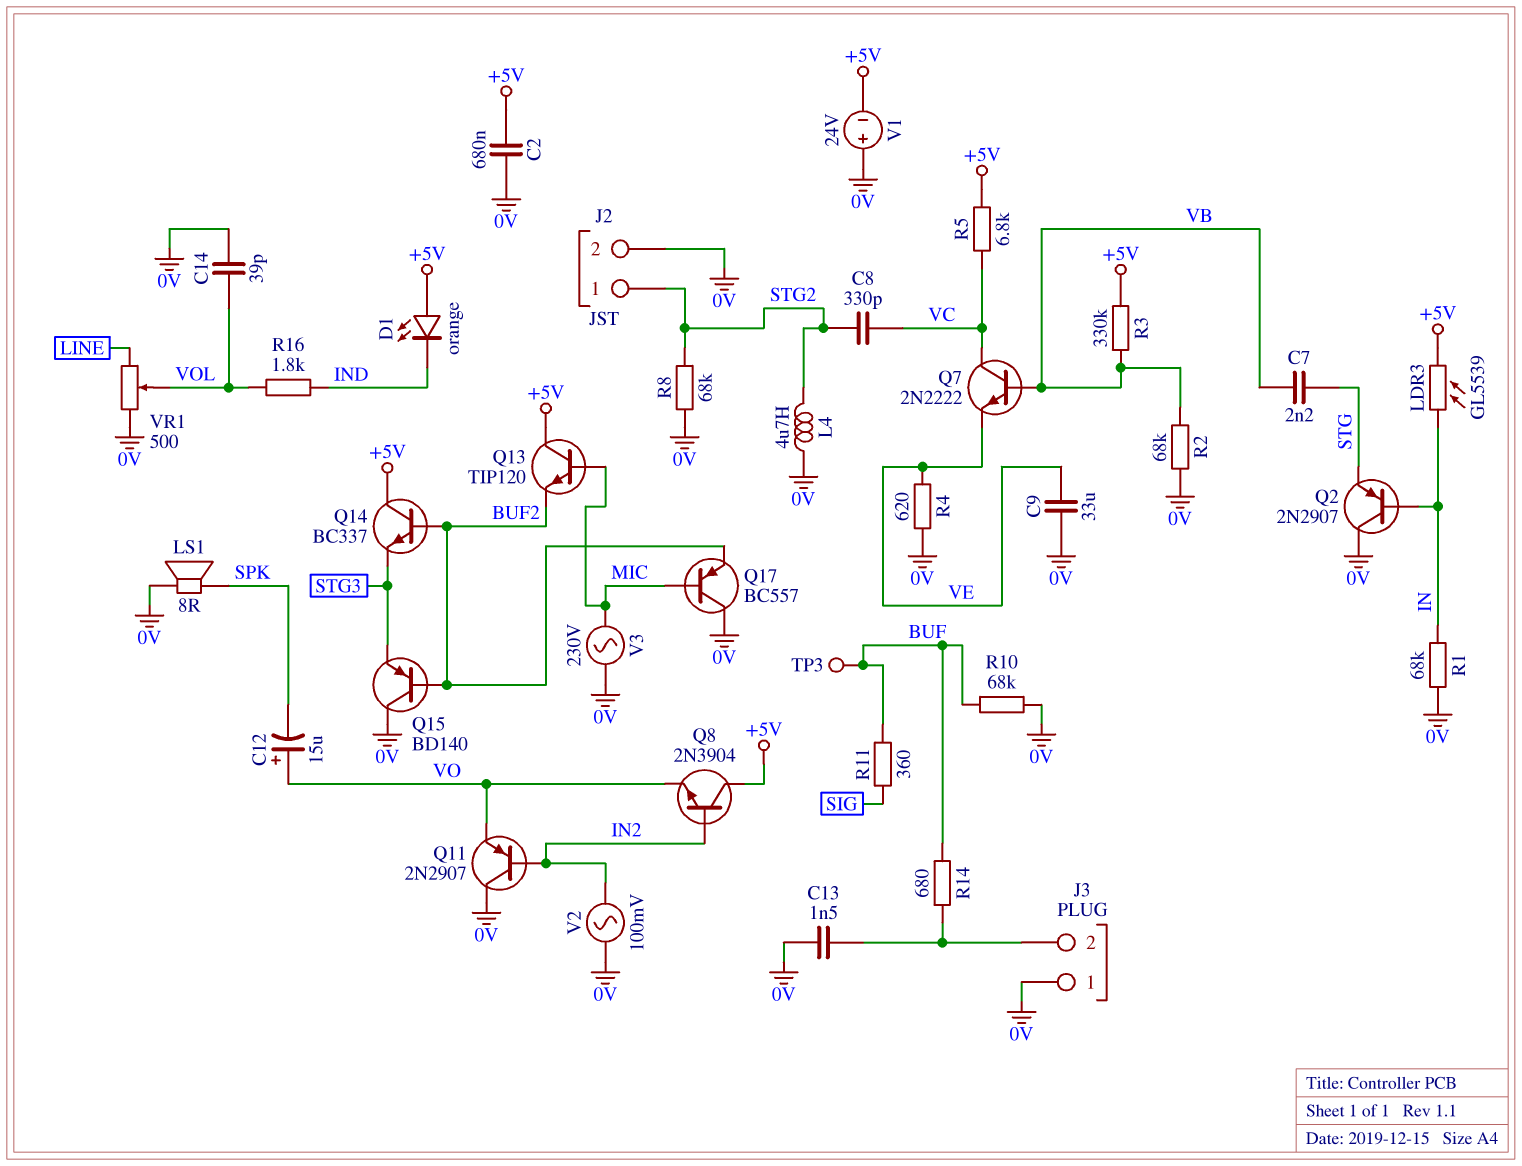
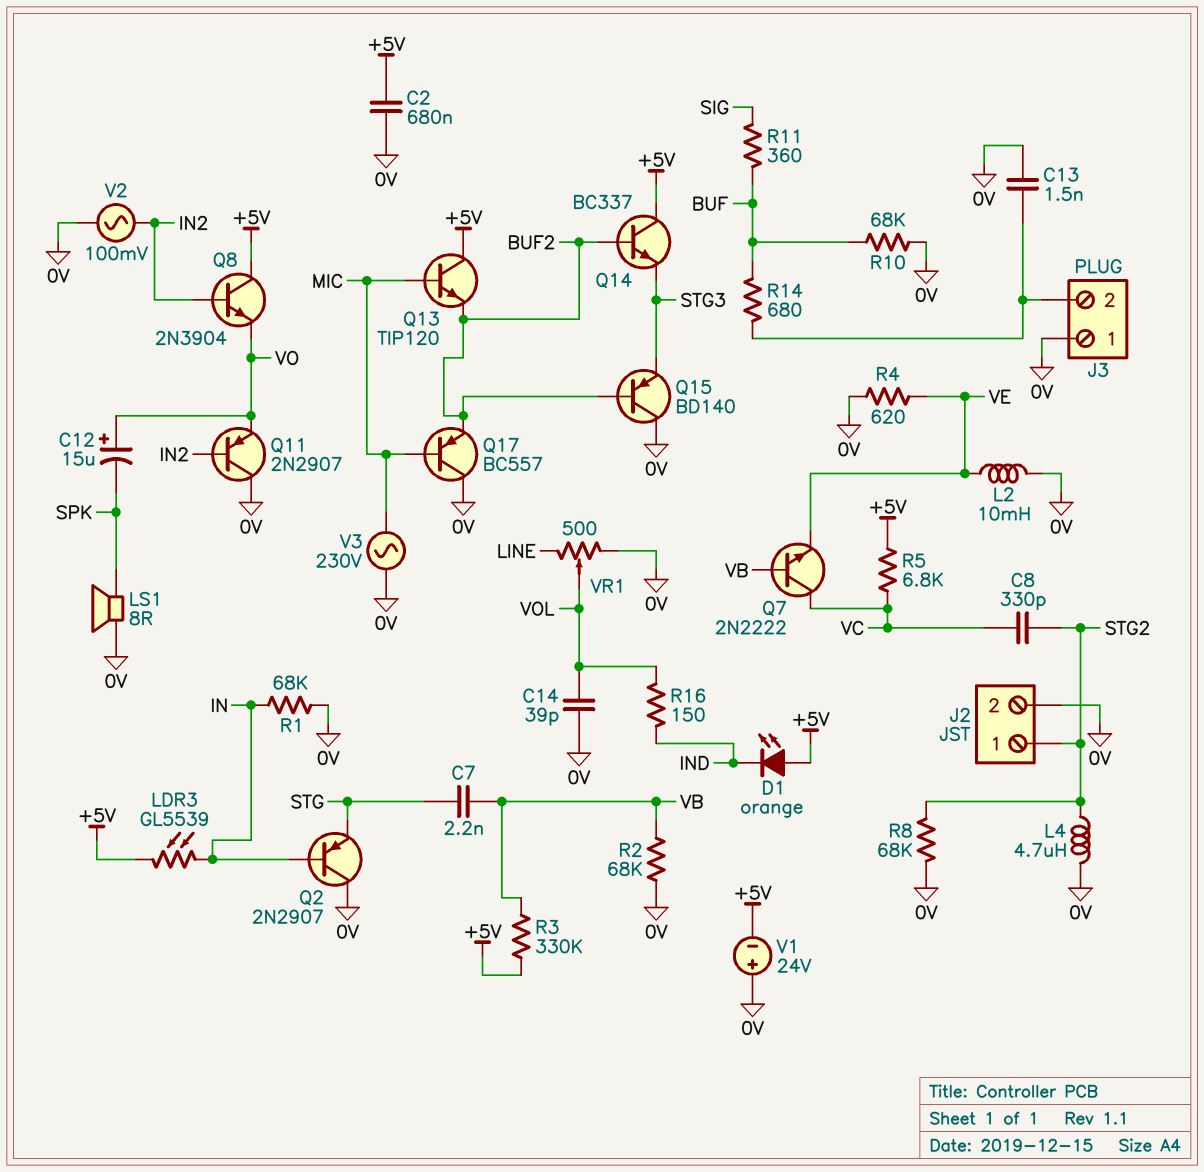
C9: 33uF (0V, VE) -> none
L2: none -> 10mH (0V, VE)
R16: 1.8k (IND, VOL) -> 150 (IND, VOL)
TP3: test point (BUF) -> none

